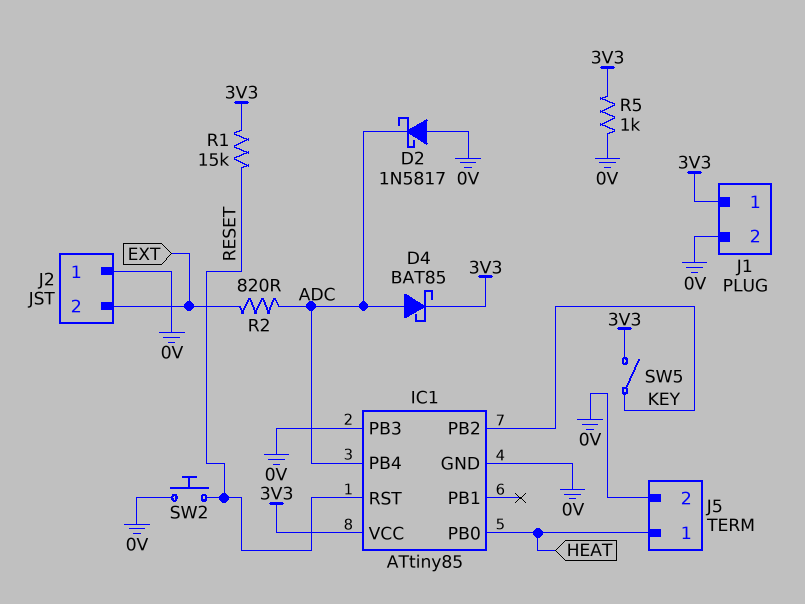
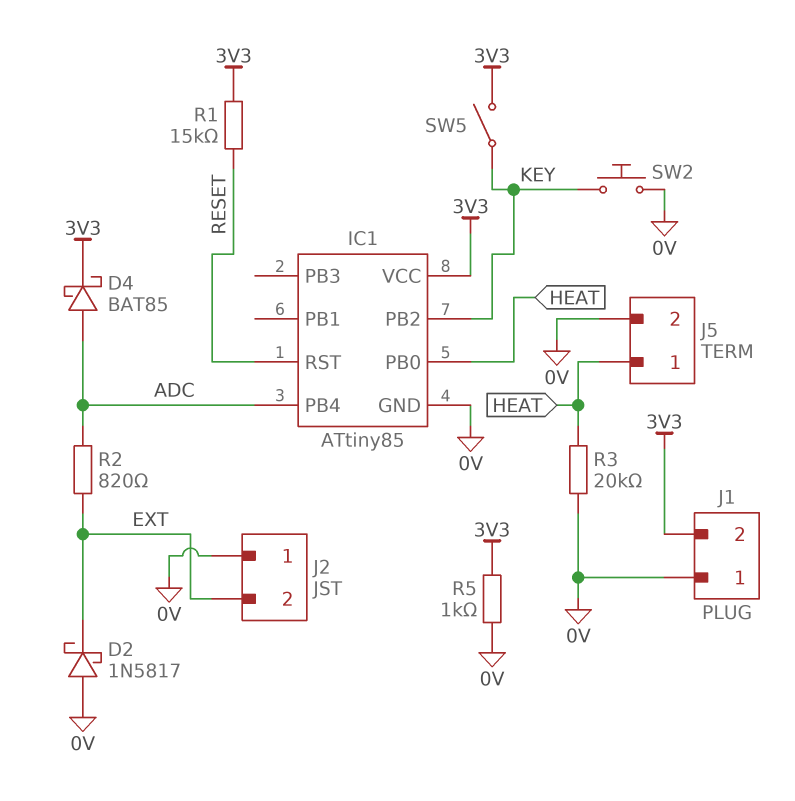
D2: schottky 1N5817 (A 0V, K ADC) -> schottky 1N5817 (A 0V, K EXT)
IC1 pin PB3: 0V -> none
J1 pin 1: 3V3 -> 0V
J1 pin 2: 0V -> 3V3
R3: none -> 20k (0V, HEAT)
SW2: button (0V, RESET) -> button (0V, KEY)

